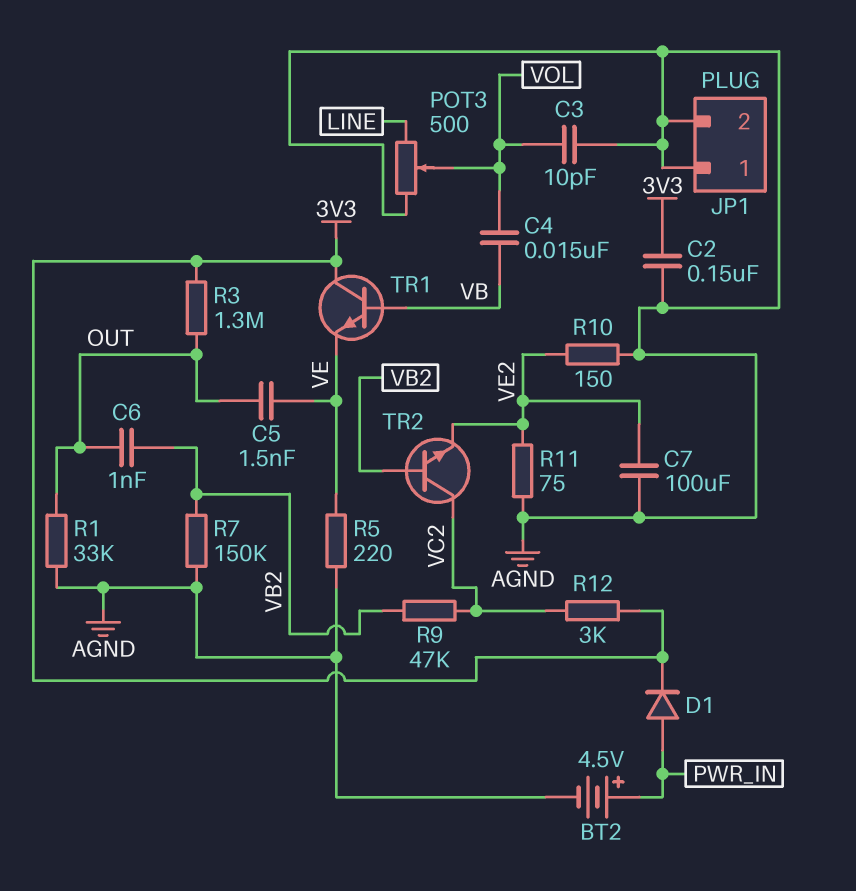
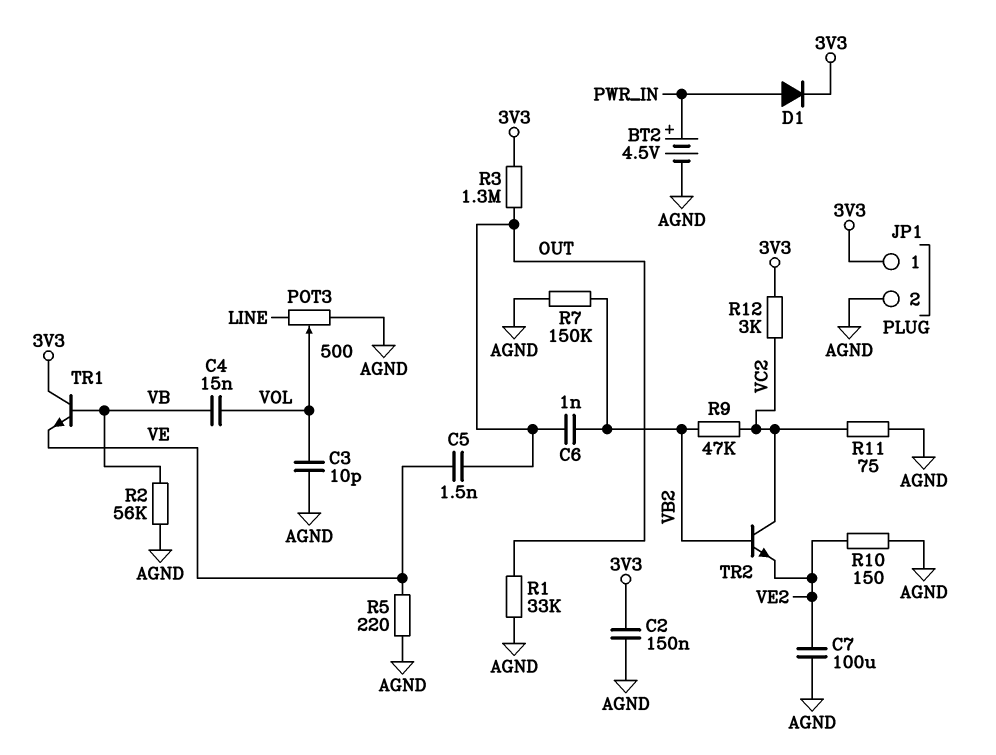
JP1 pin 1: AGND -> 3V3
R2: none -> 56k (AGND, VB)
R11: 75 (AGND, VE2) -> 75 (AGND, VC2)

